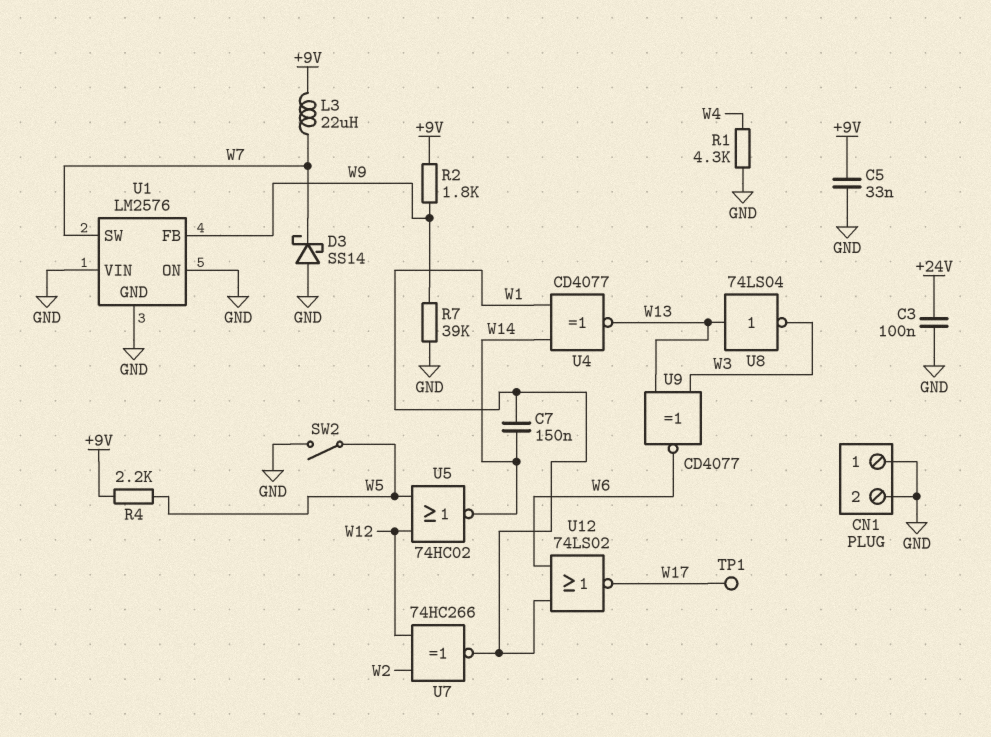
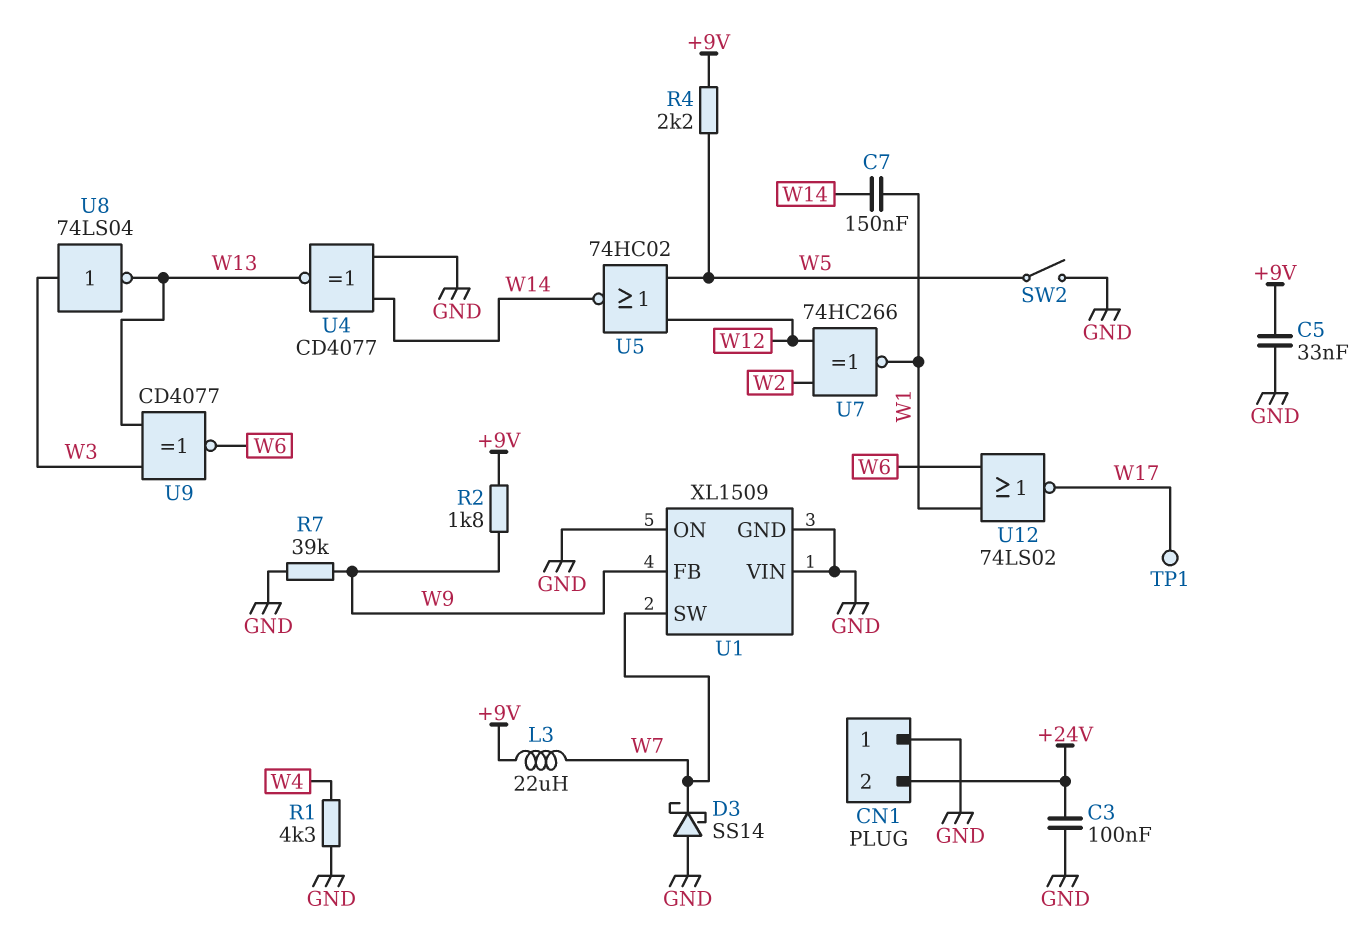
CN1 pin 2: GND -> +24V
U1: LM2576 -> XL1509
U4: XNOR CD4077 (in W1, in W14, out W13) -> XNOR CD4077 (in GND, in W14, out W13)
U8: NOT 74LS04 (in W13, out W3) -> NOT 74LS04 (in W3, out W13)

